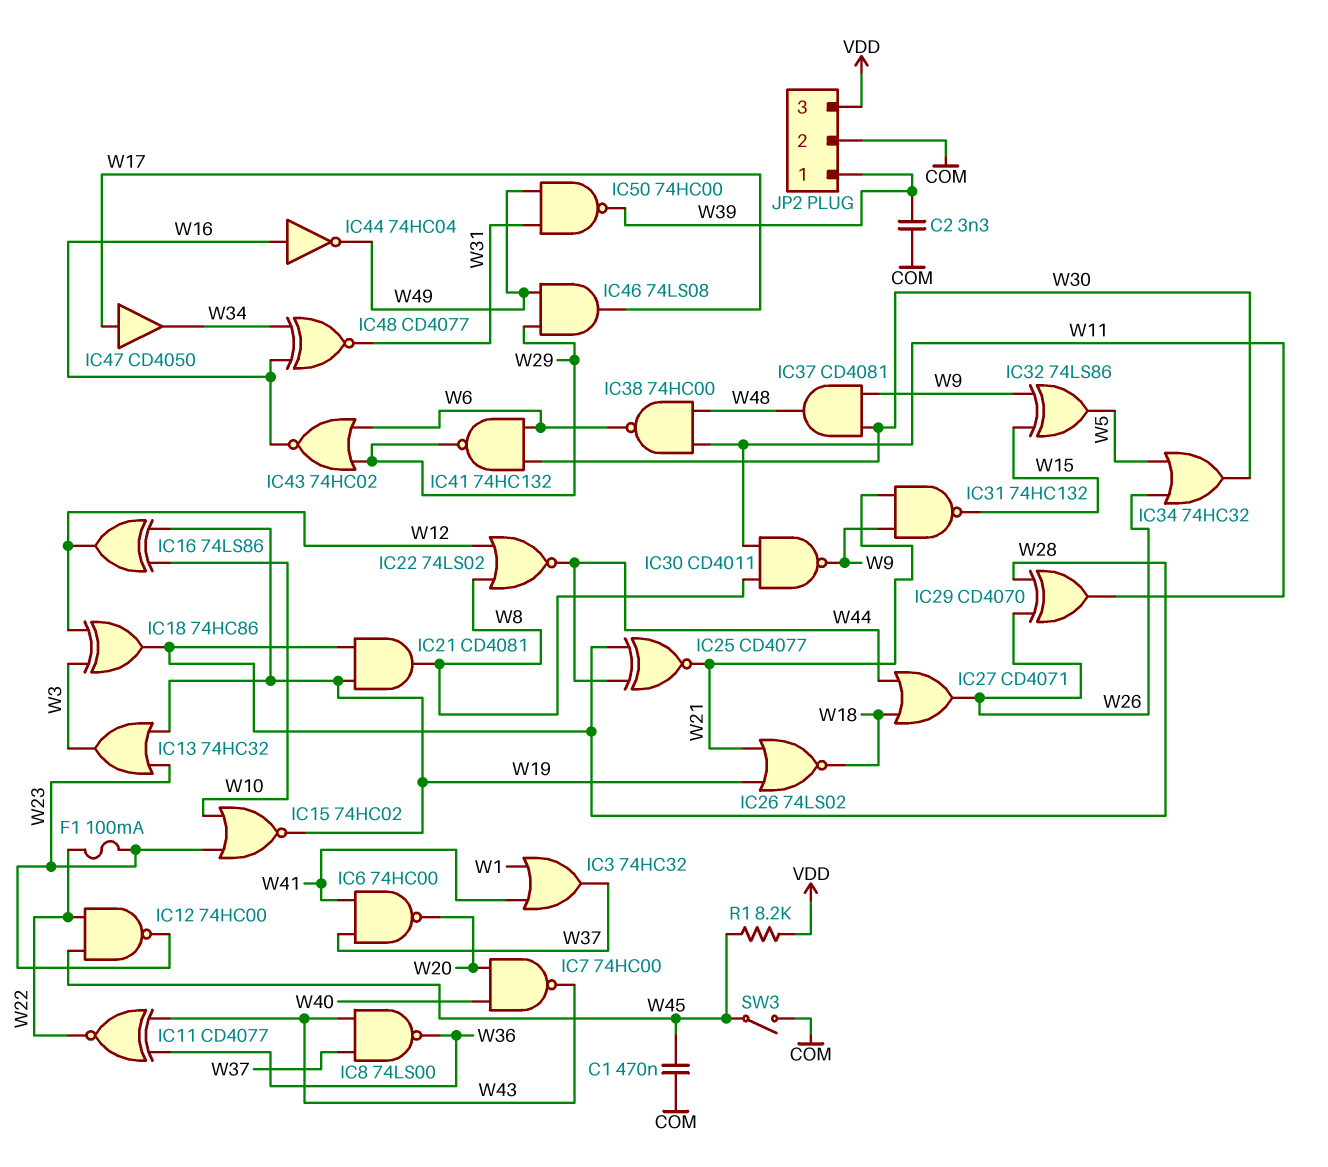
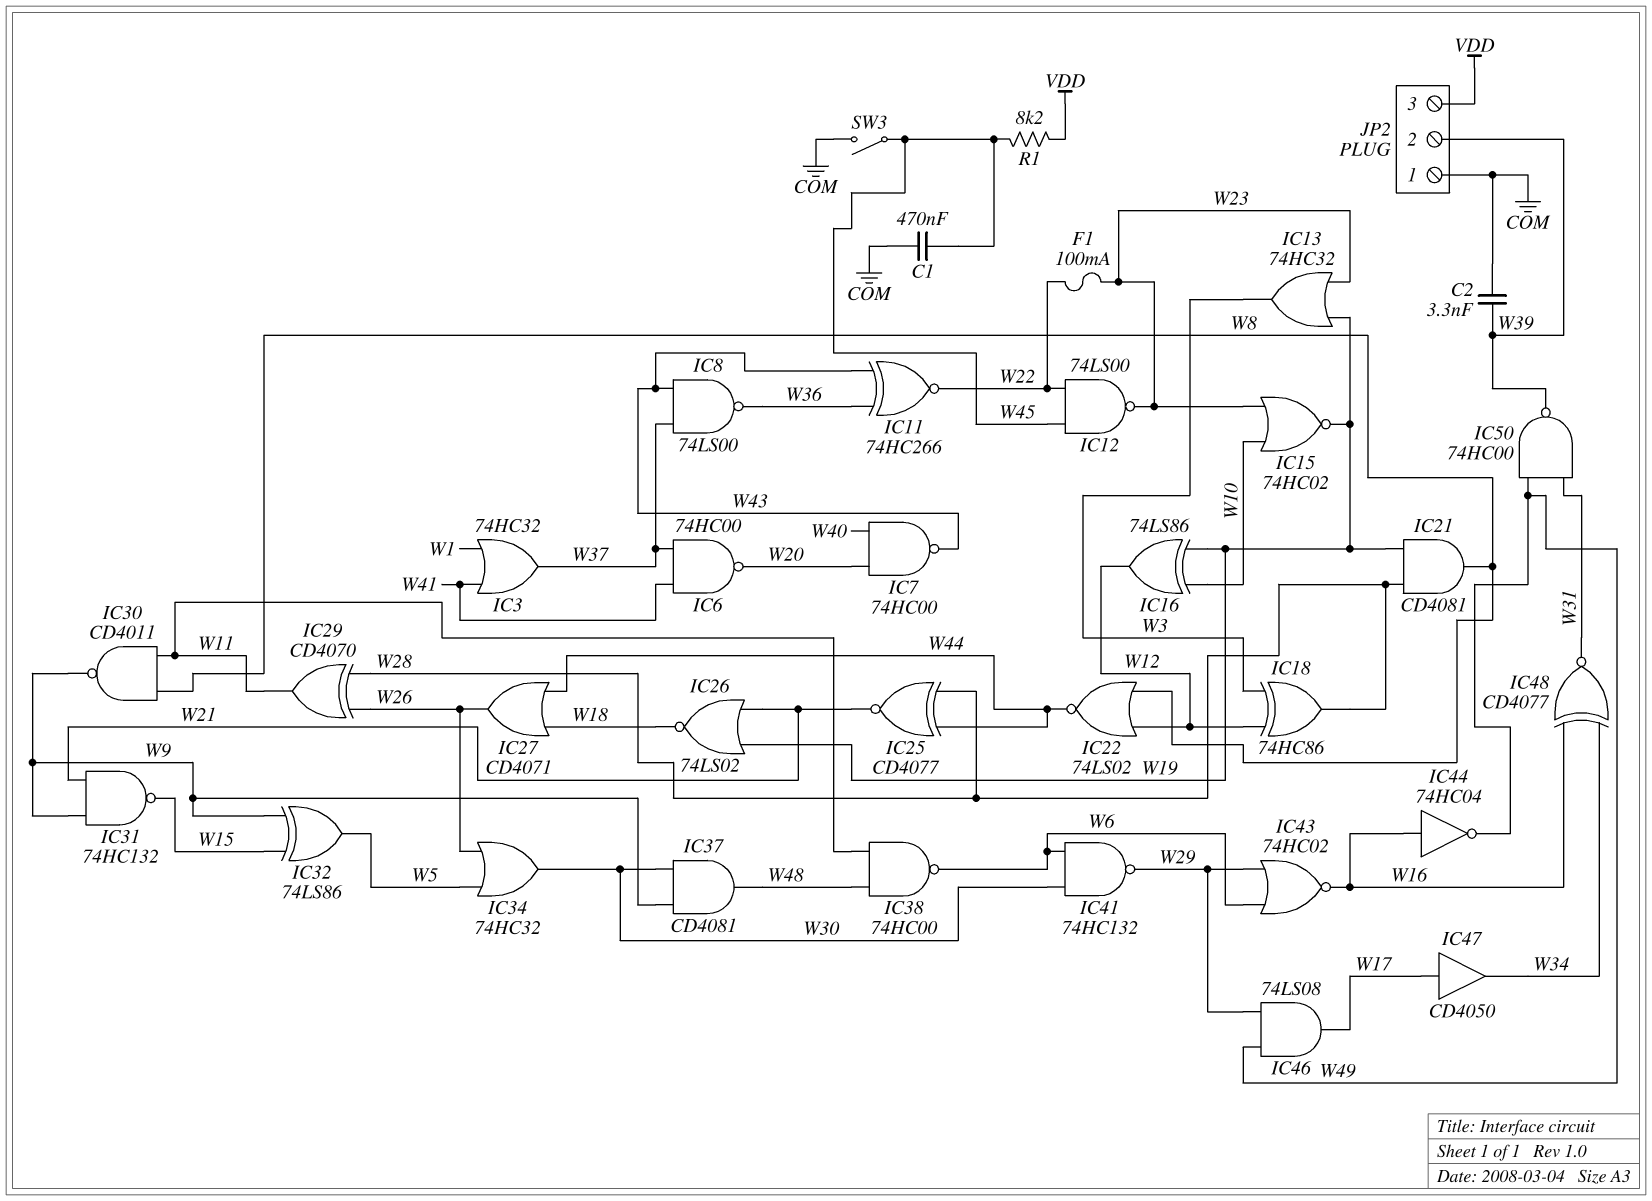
IC11: XNOR CD4077 (in W36, in W43, out W22) -> XNOR 74HC266 (in W36, in W43, out W22)
IC12: NAND 74HC00 (in W22, in W45, out W23) -> NAND 74LS00 (in W22, in W45, out W23)
JP2 pin 1: W39 -> COM
JP2 pin 2: COM -> W39

